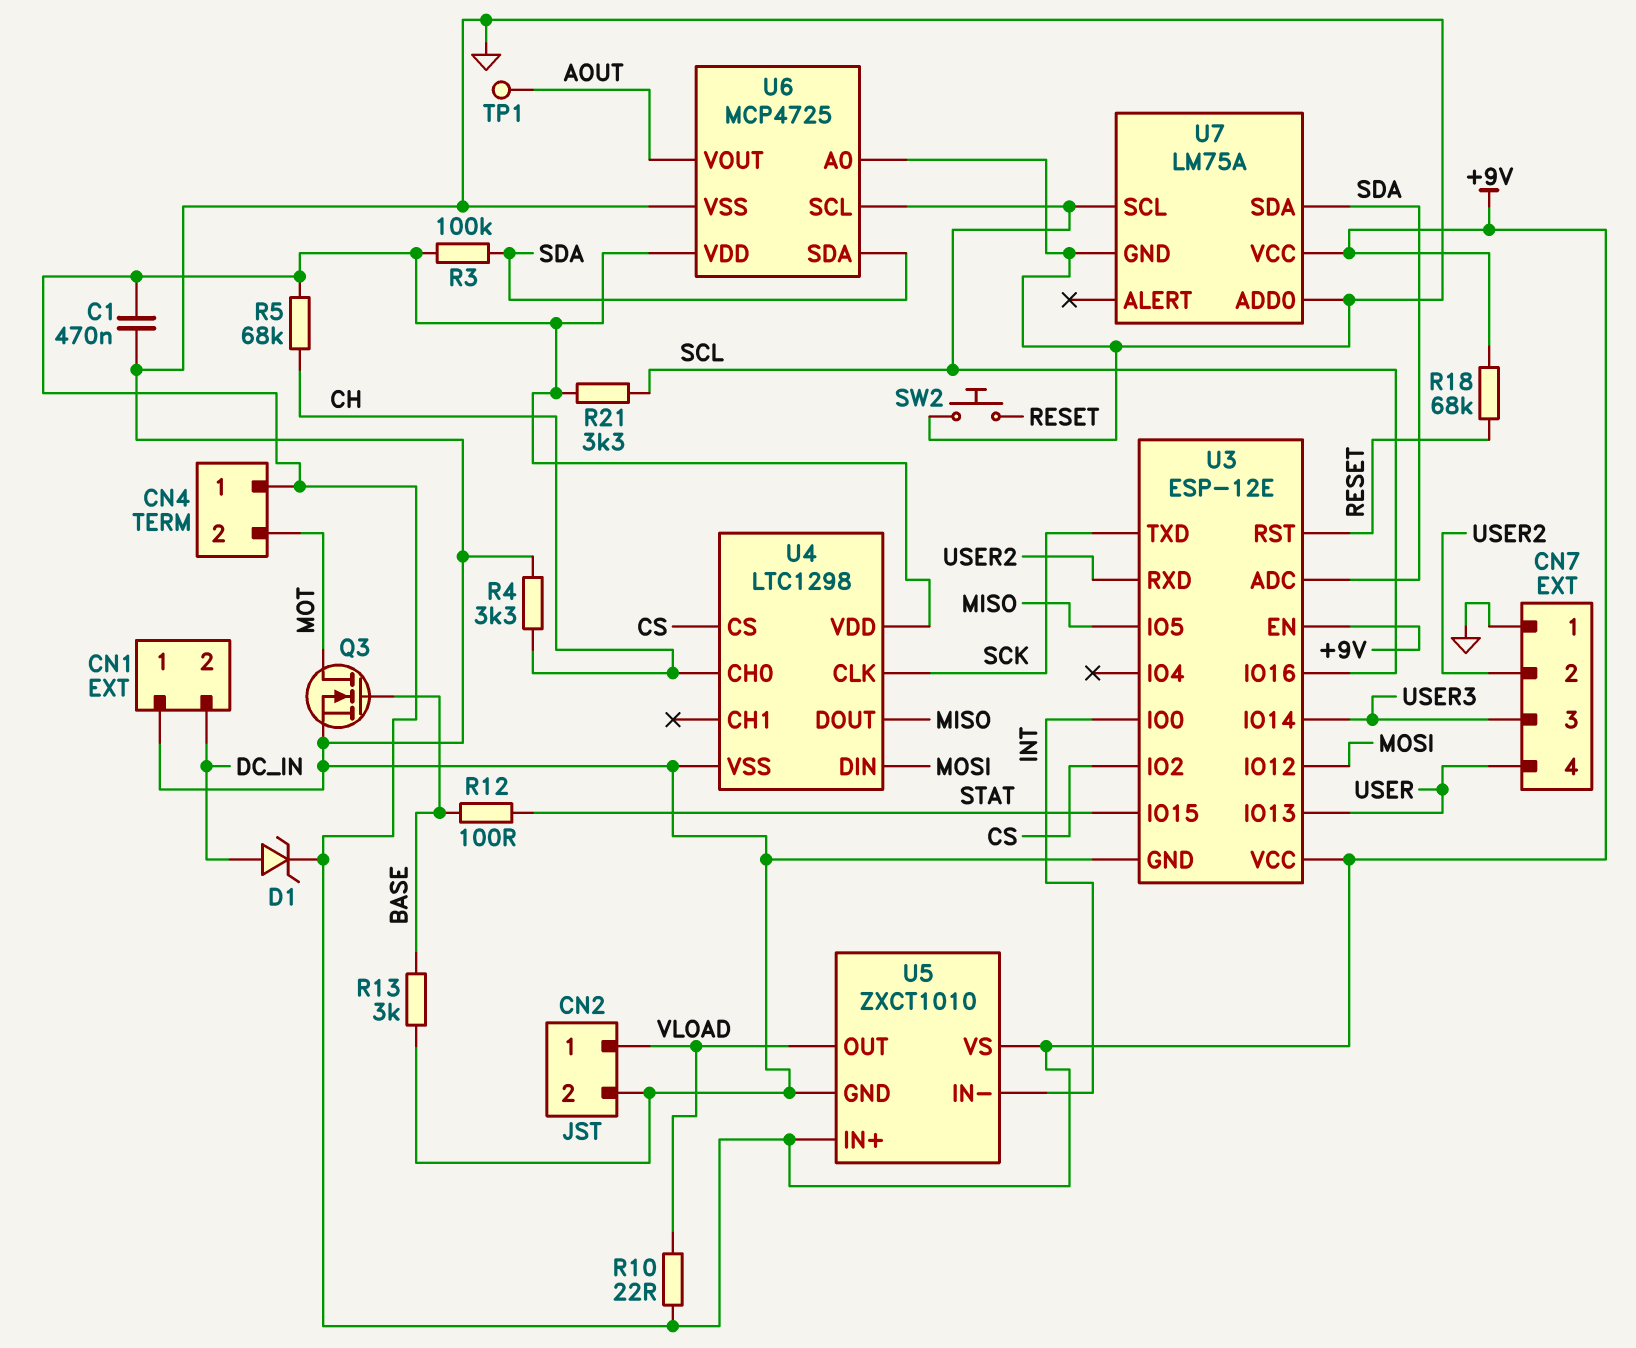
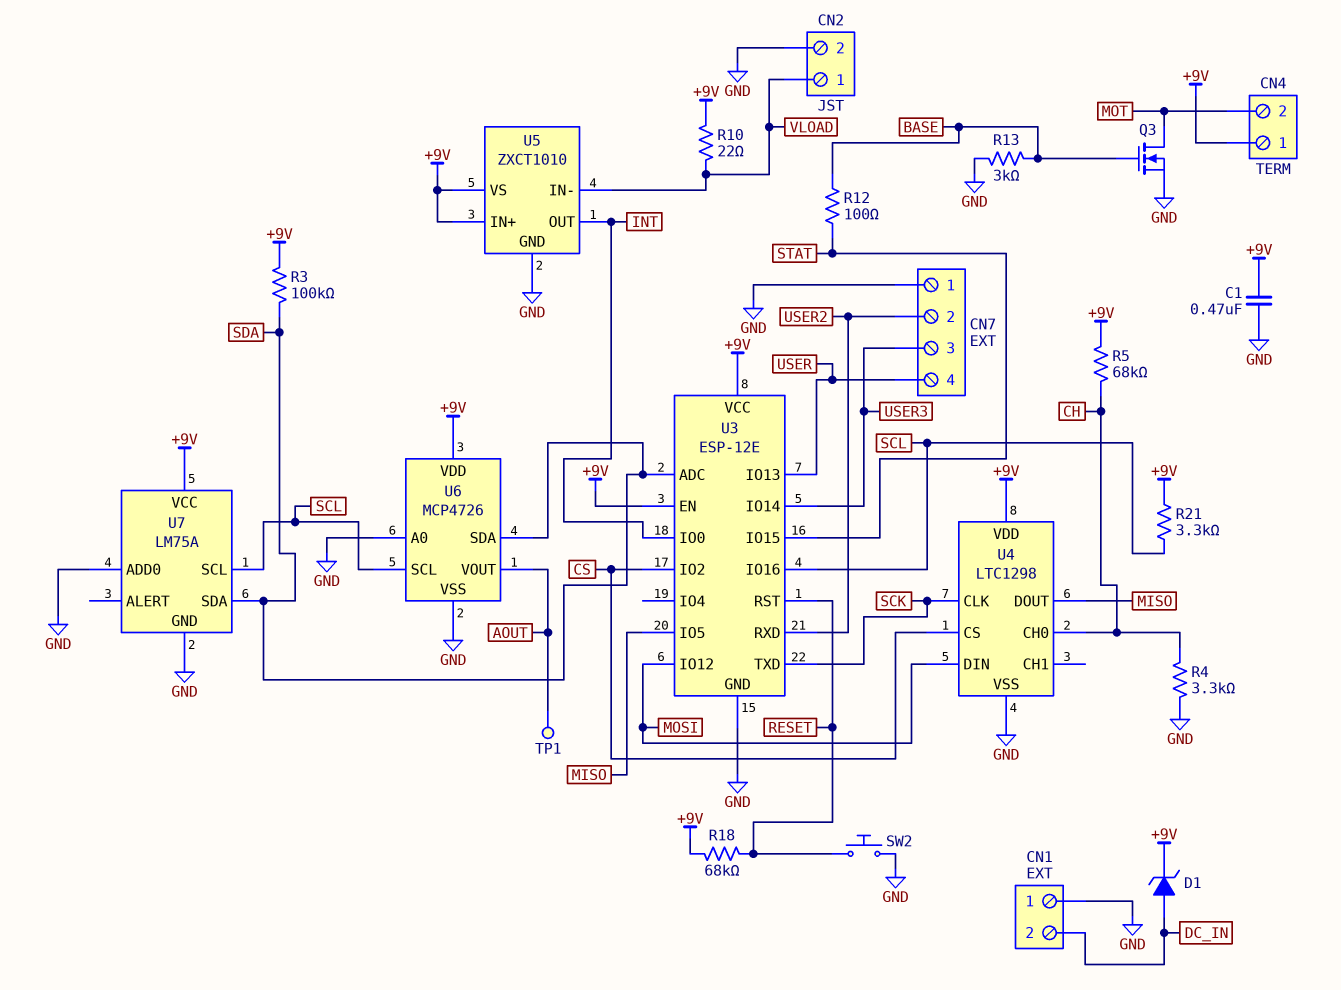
U5 pin IN-: INT -> VLOAD
U5 pin OUT: VLOAD -> INT
U6: MCP4725 -> MCP4726

